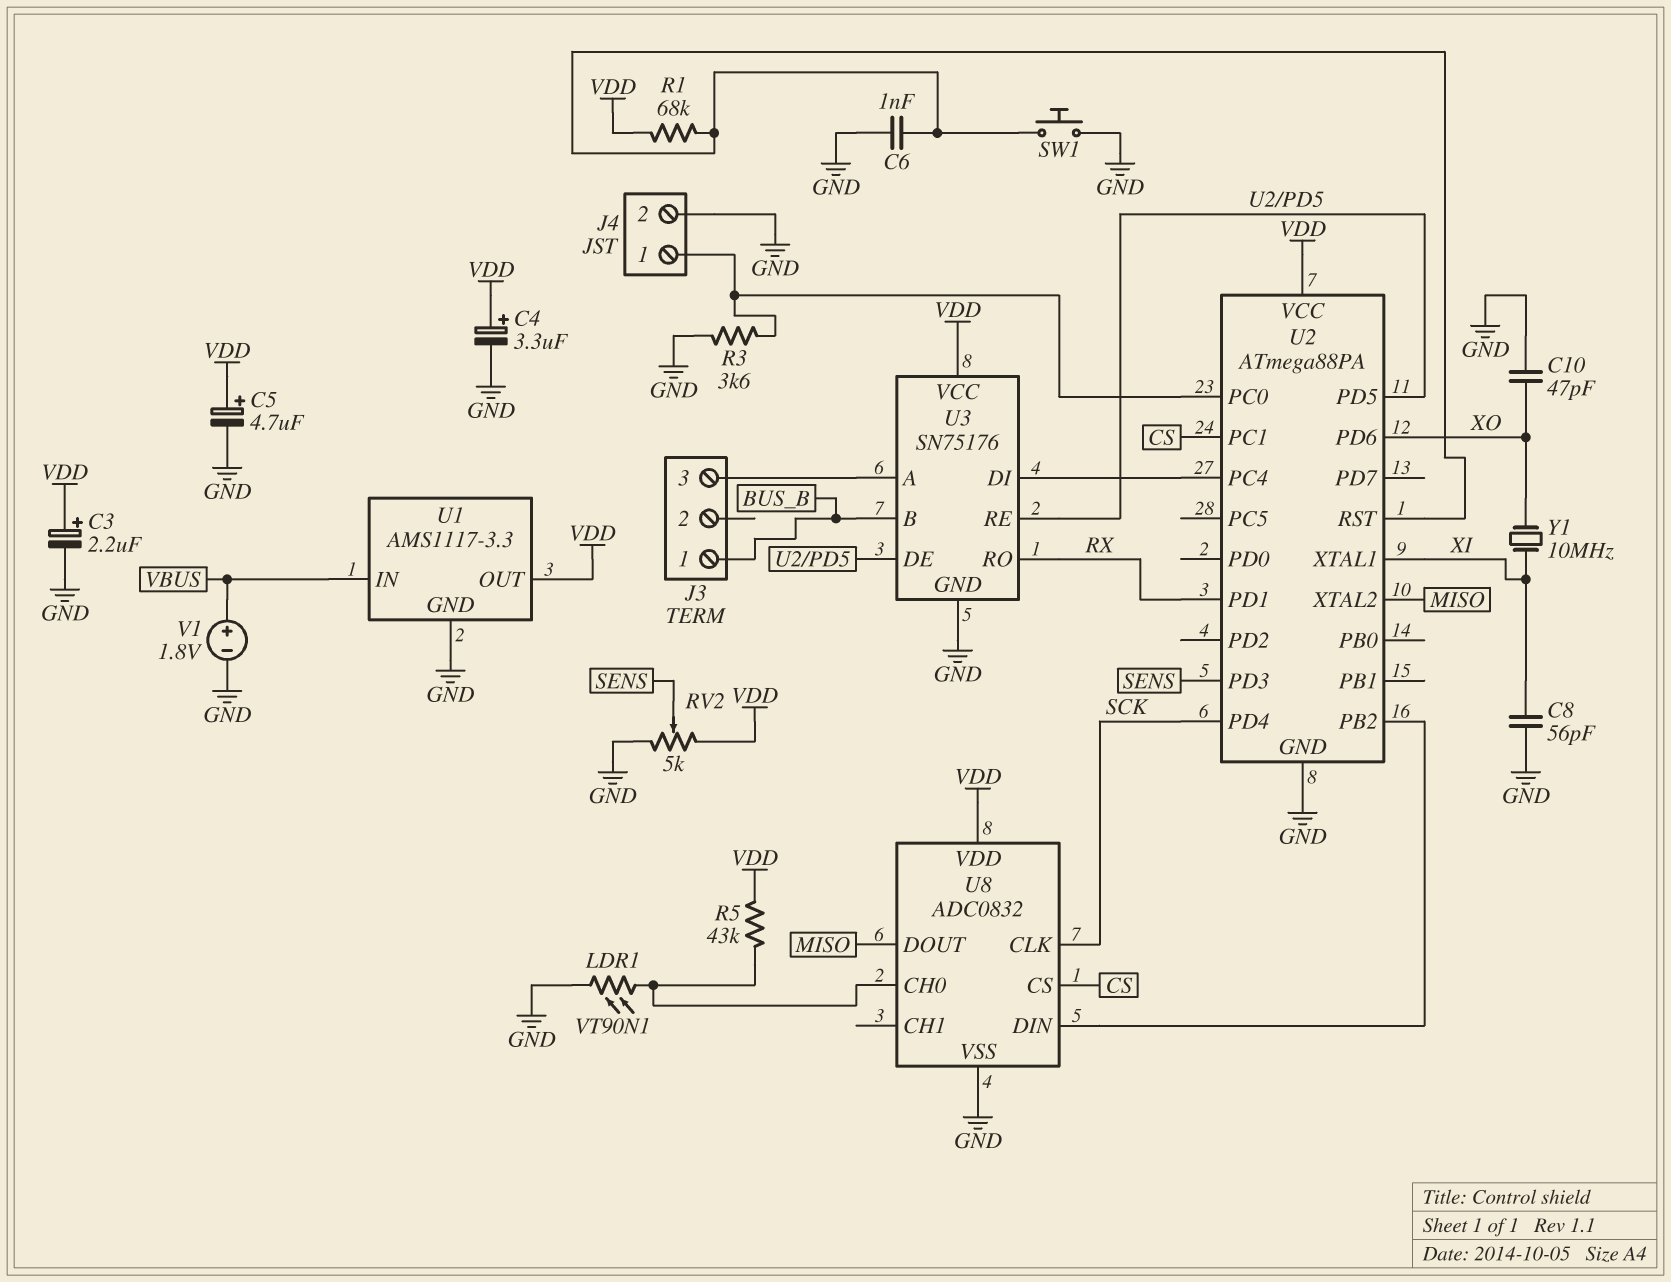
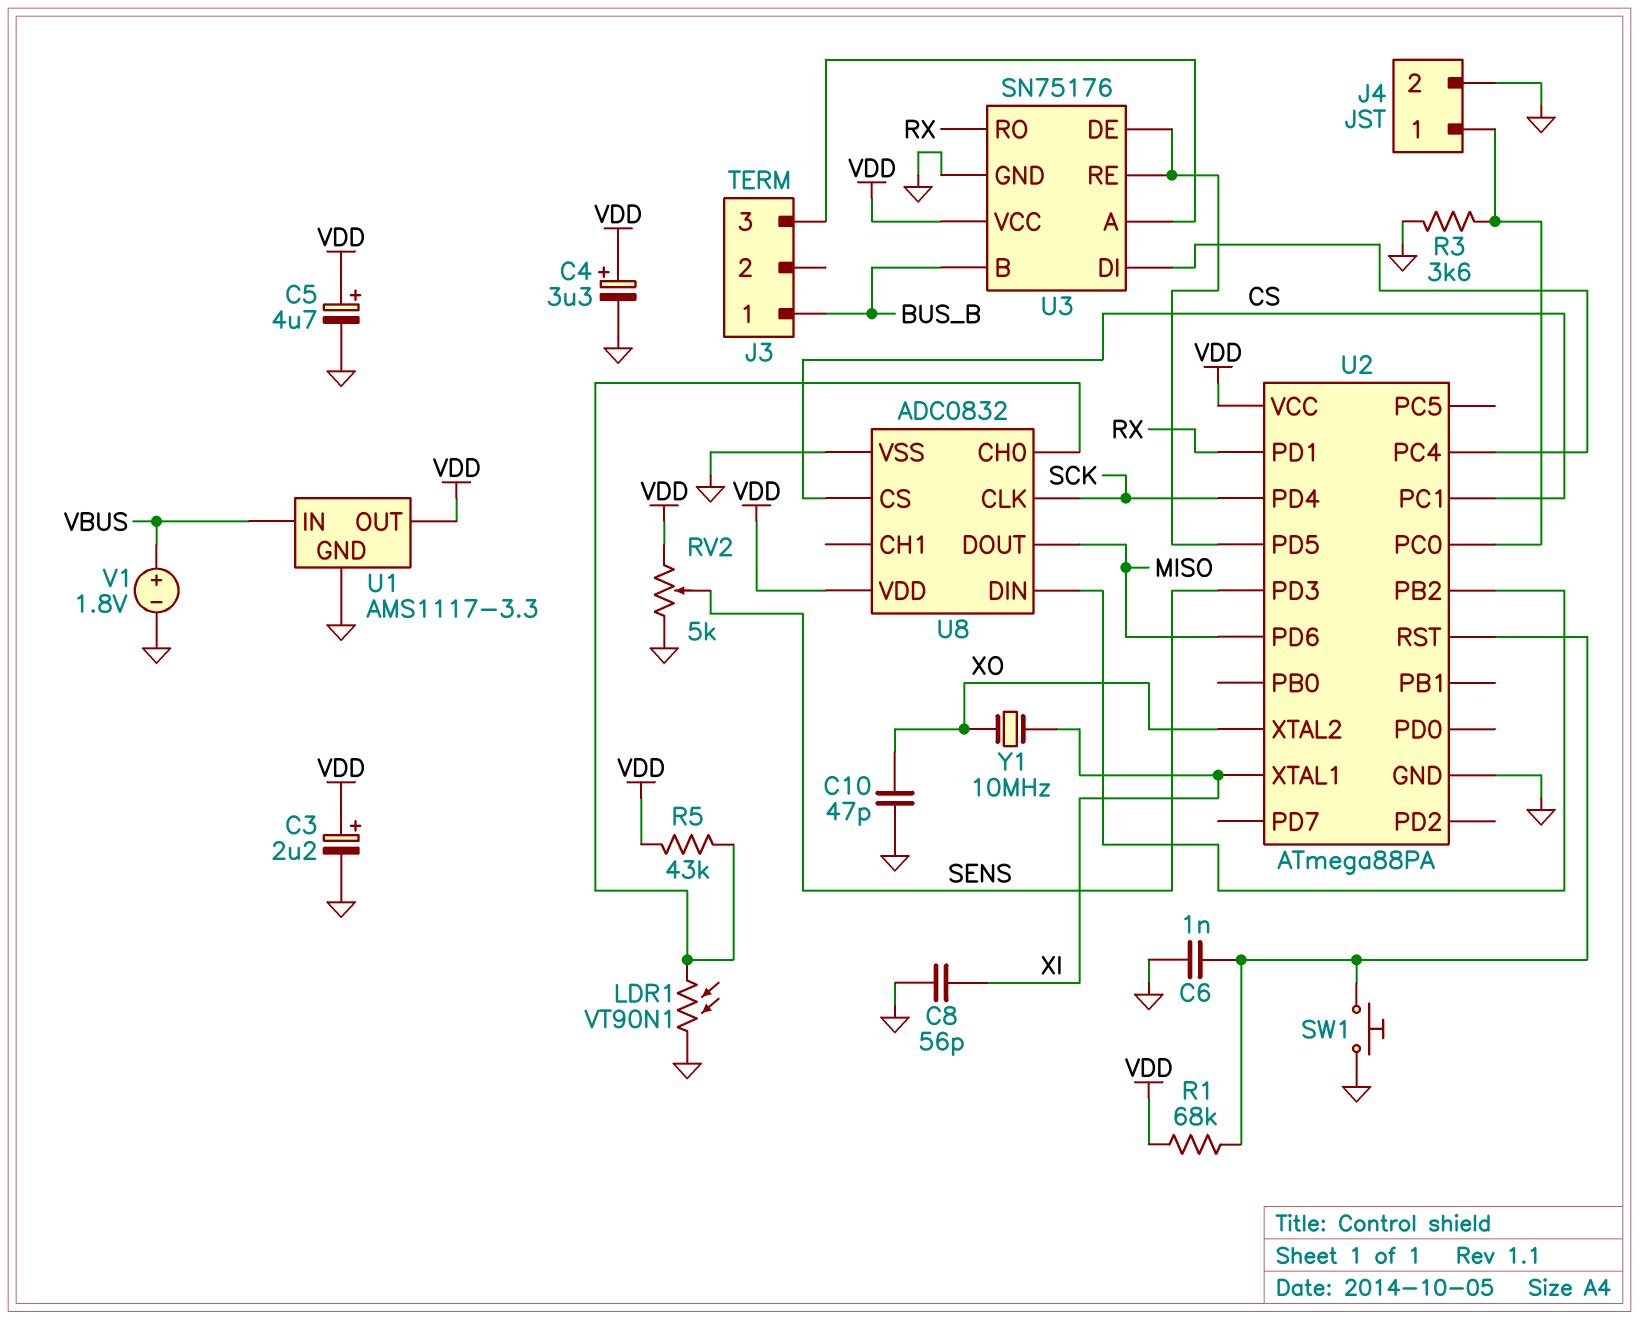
U2 pin PD6: XO -> MISO
U2 pin XTAL2: MISO -> XO

